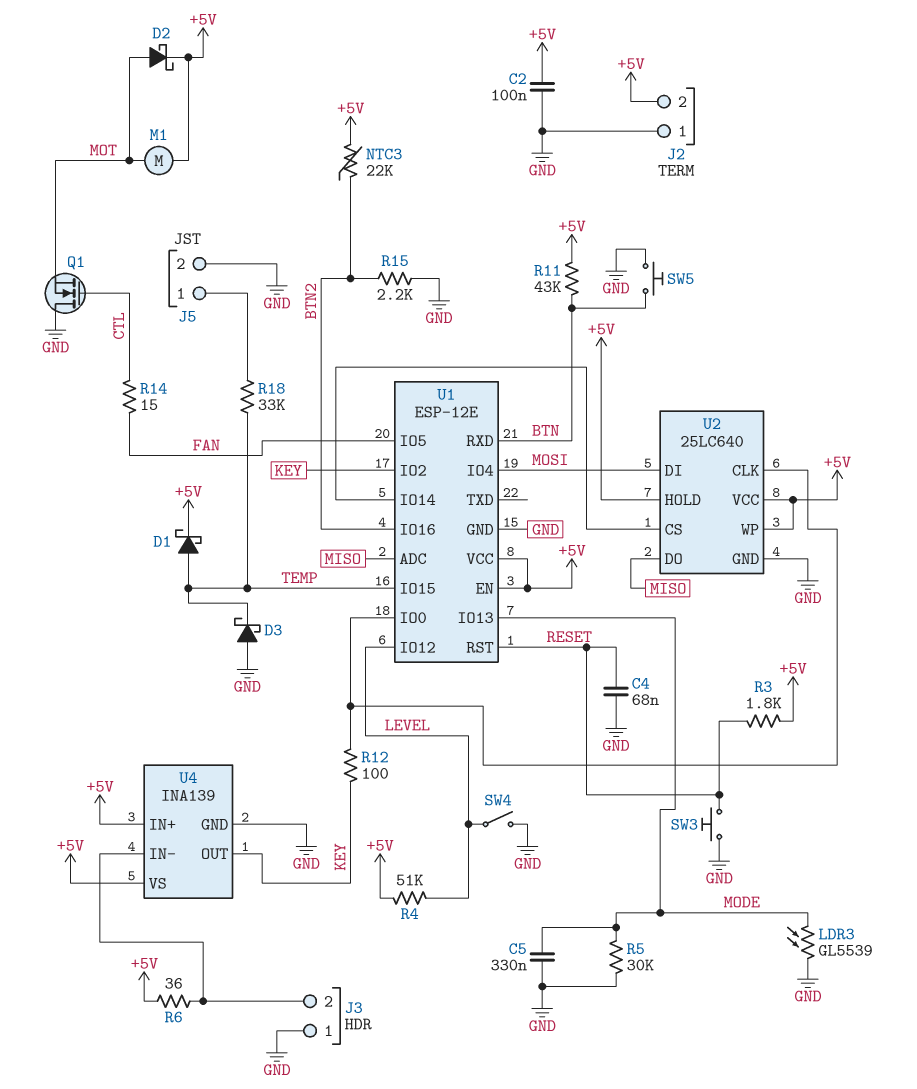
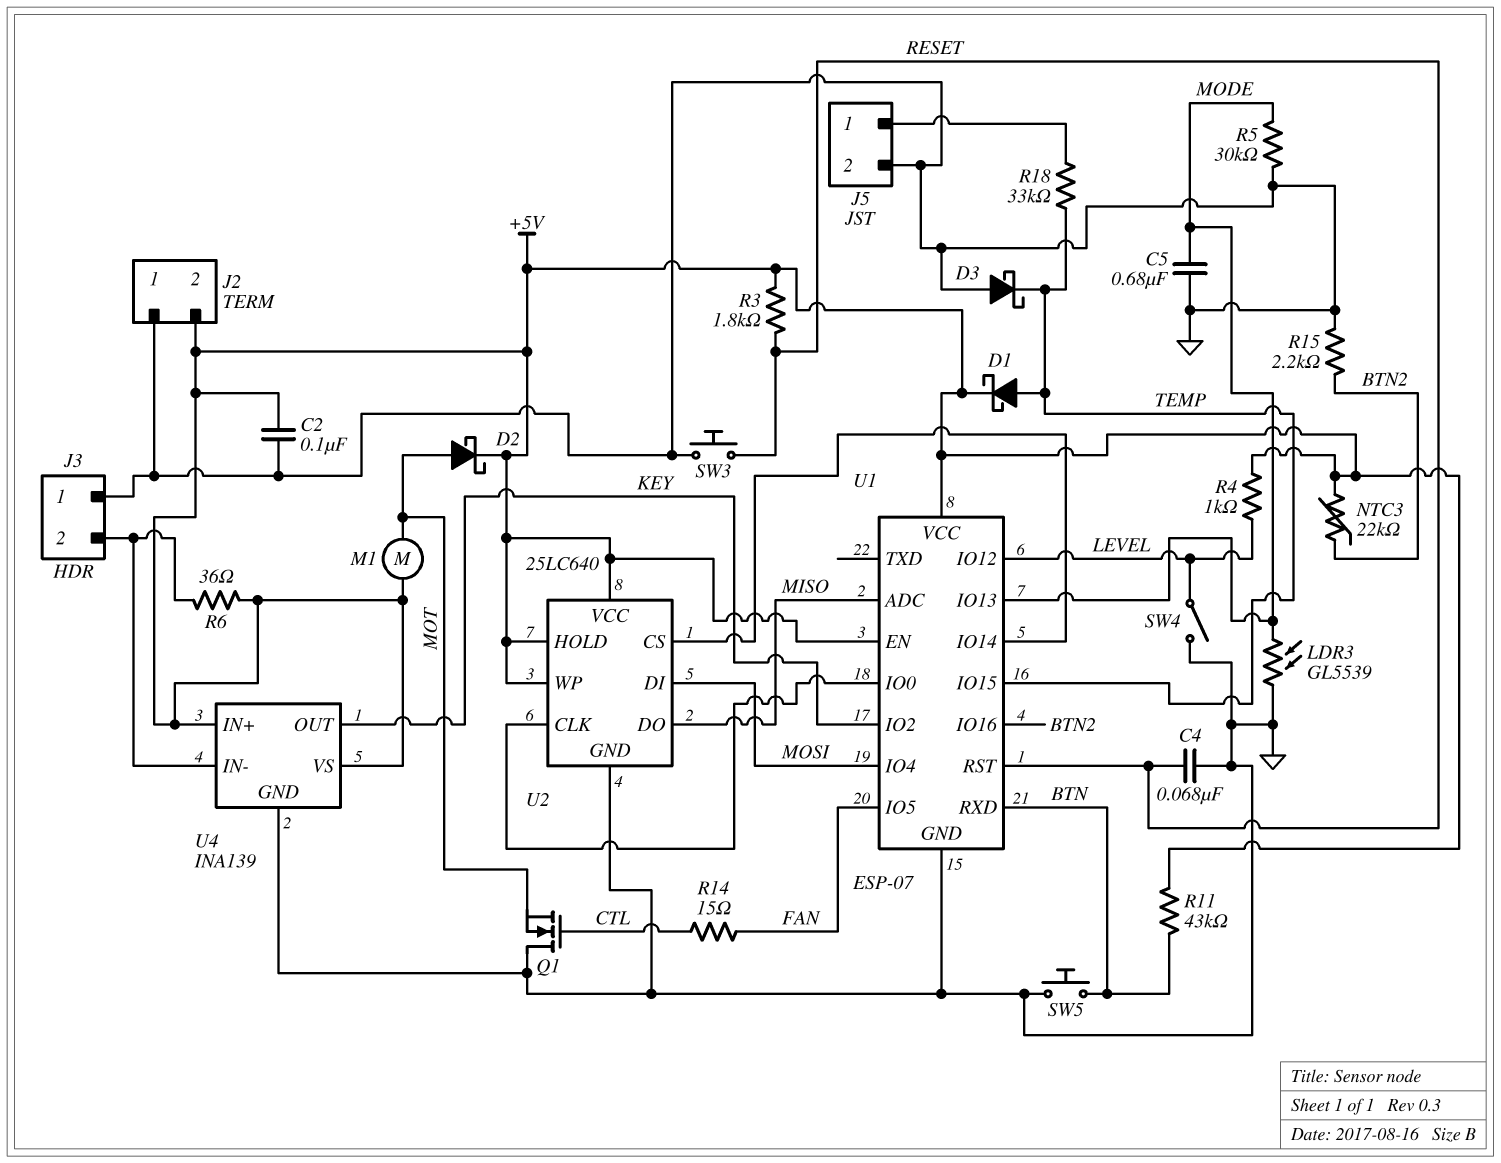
C5: 330nF (GND, MODE) -> 680nF (GND, MODE)
R4: 51k (+5V, LEVEL) -> 1k (+5V, LEVEL)
R12: 100 (KEY, U1/IO0) -> none
U1: ESP-12E -> ESP-07

